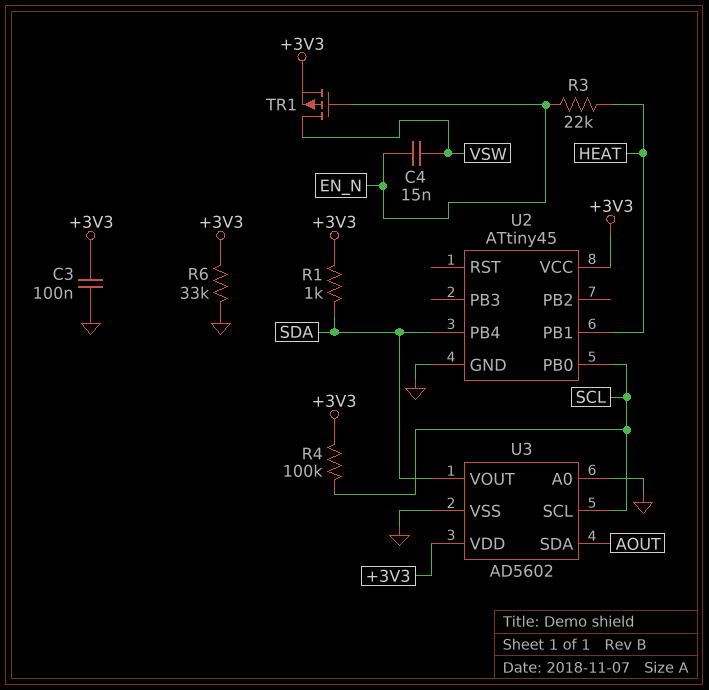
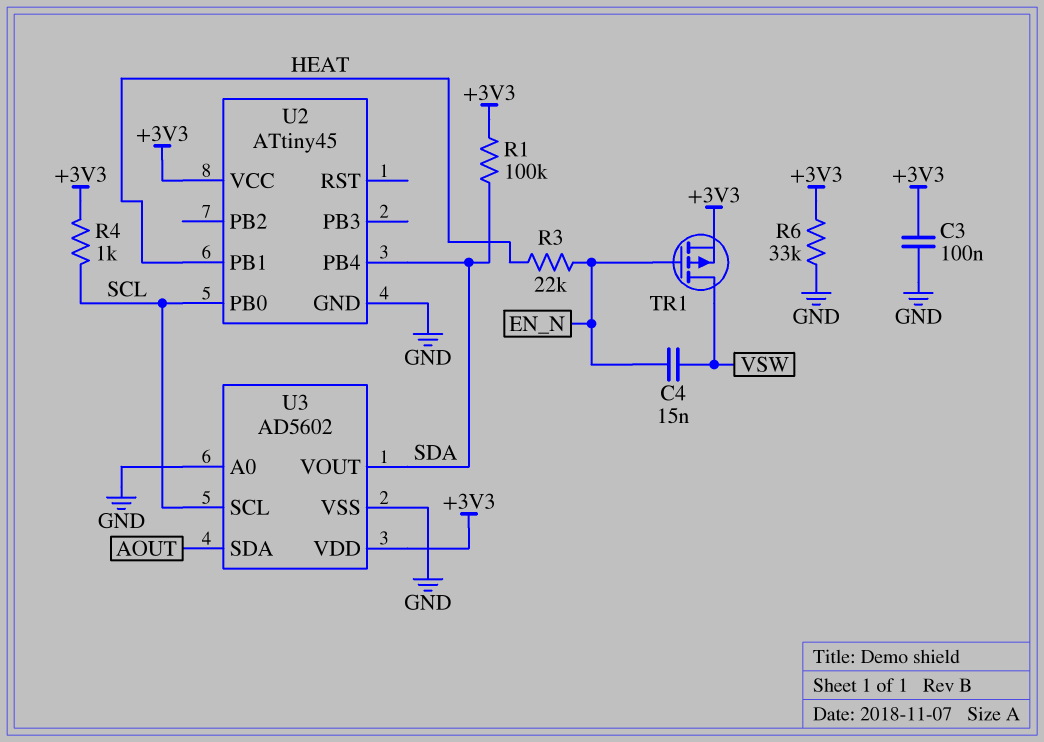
R1: 1k (+3V3, SDA) -> 100k (+3V3, SDA)
R4: 100k (+3V3, SCL) -> 1k (+3V3, SCL)

